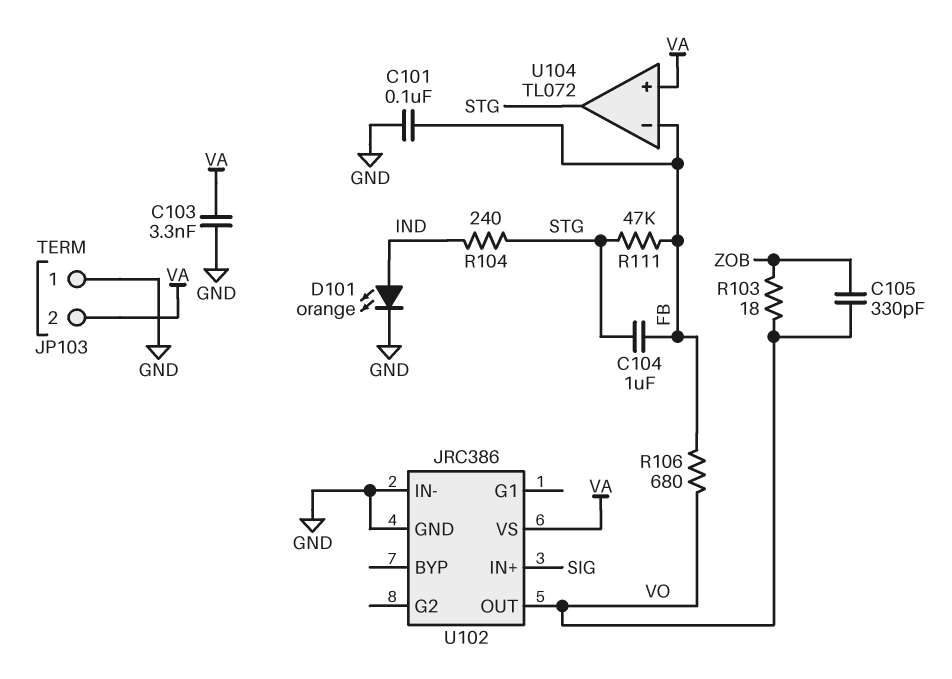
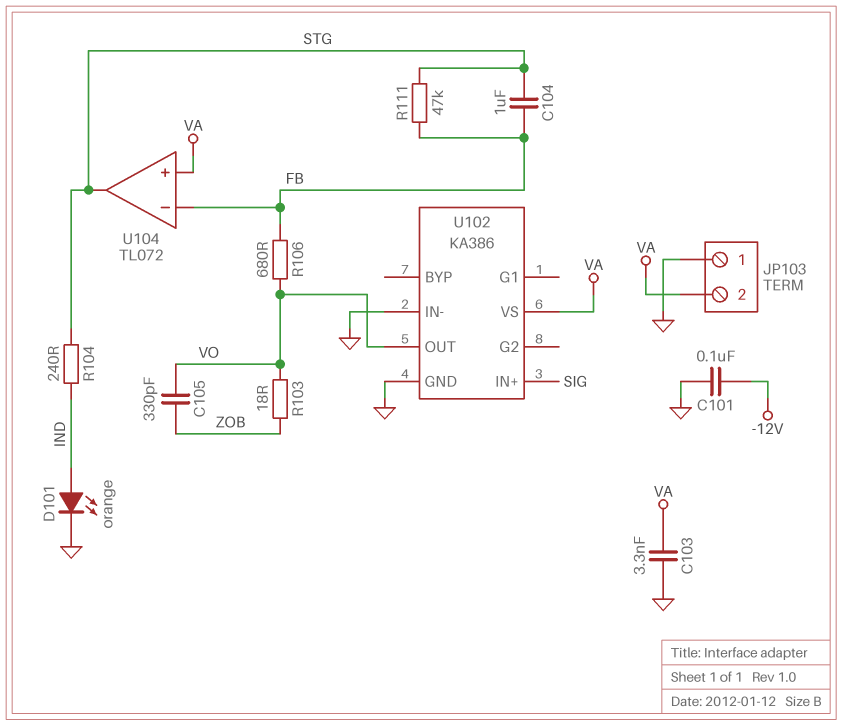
C101: 100nF (FB, GND) -> 100nF (-12V, GND)
U102: JRC386 -> KA386

